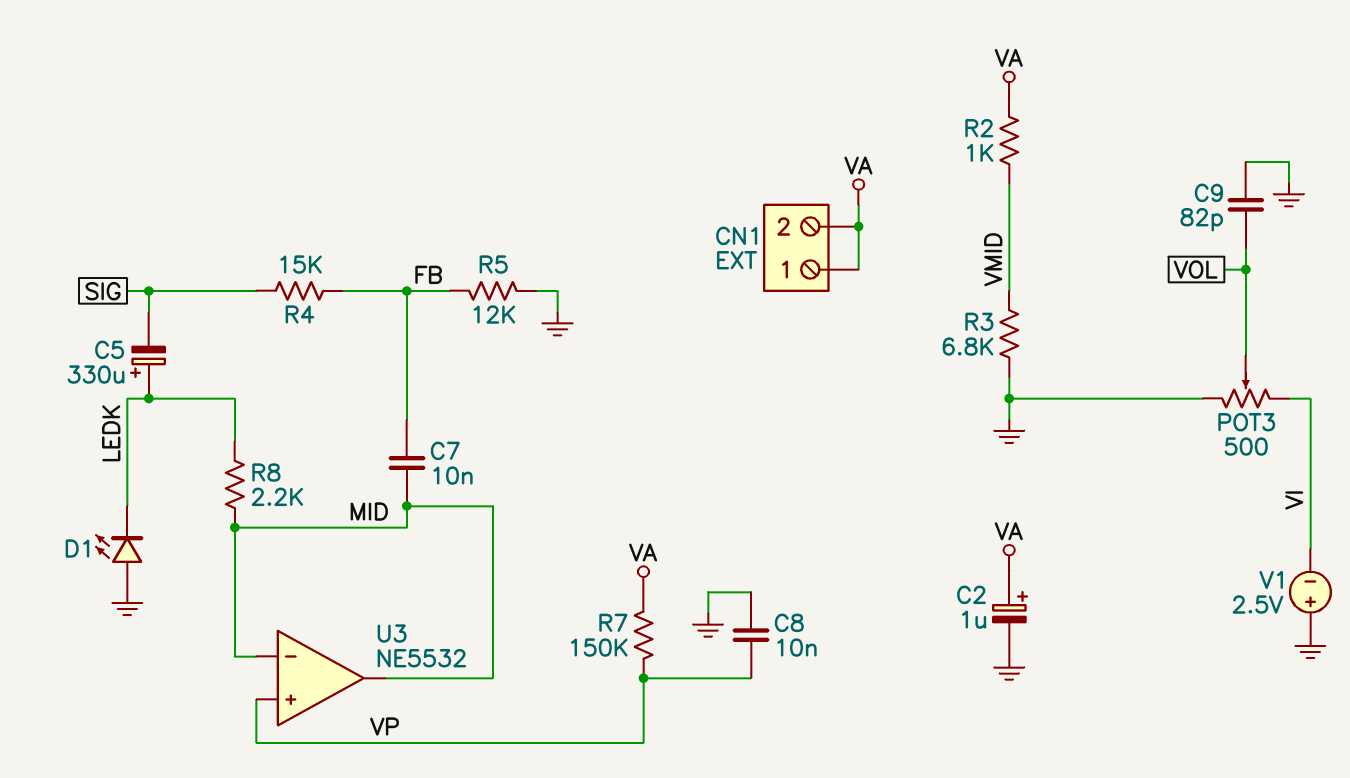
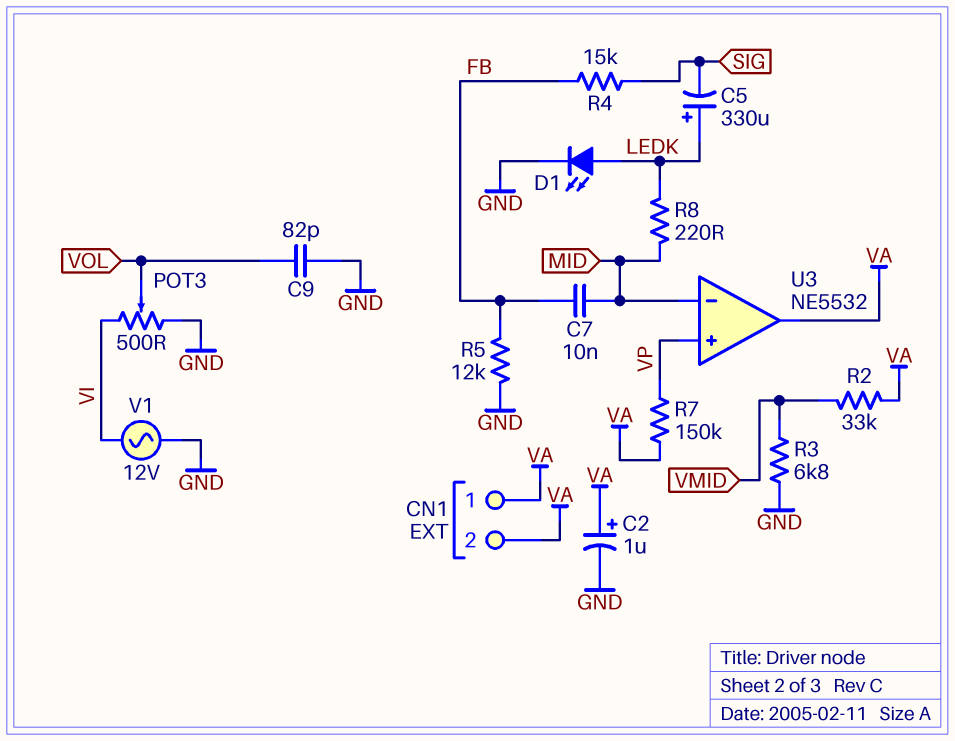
C8: 10nF (GND, VP) -> none
D1: LED (A GND, K LEDK) -> LED (A LEDK, K GND)
R2: 1k (VA, VMID) -> 33k (VA, VMID)
R8: 2.2k (LEDK, MID) -> 220 (LEDK, MID)
U3 pin out: MID -> VA
V1: 2.5V (plus GND, minus VI) -> AC 12V (GND, VI)

